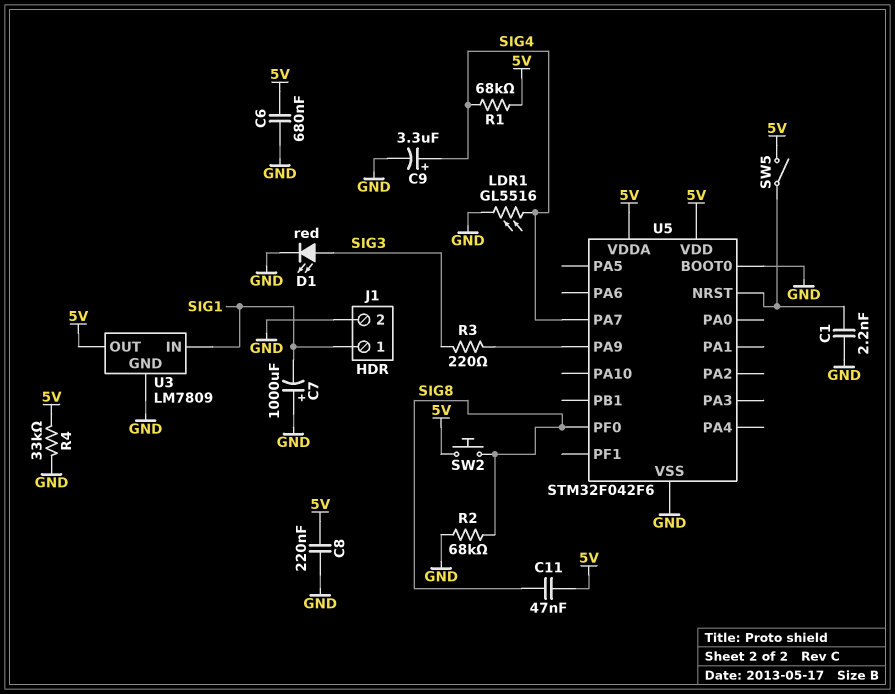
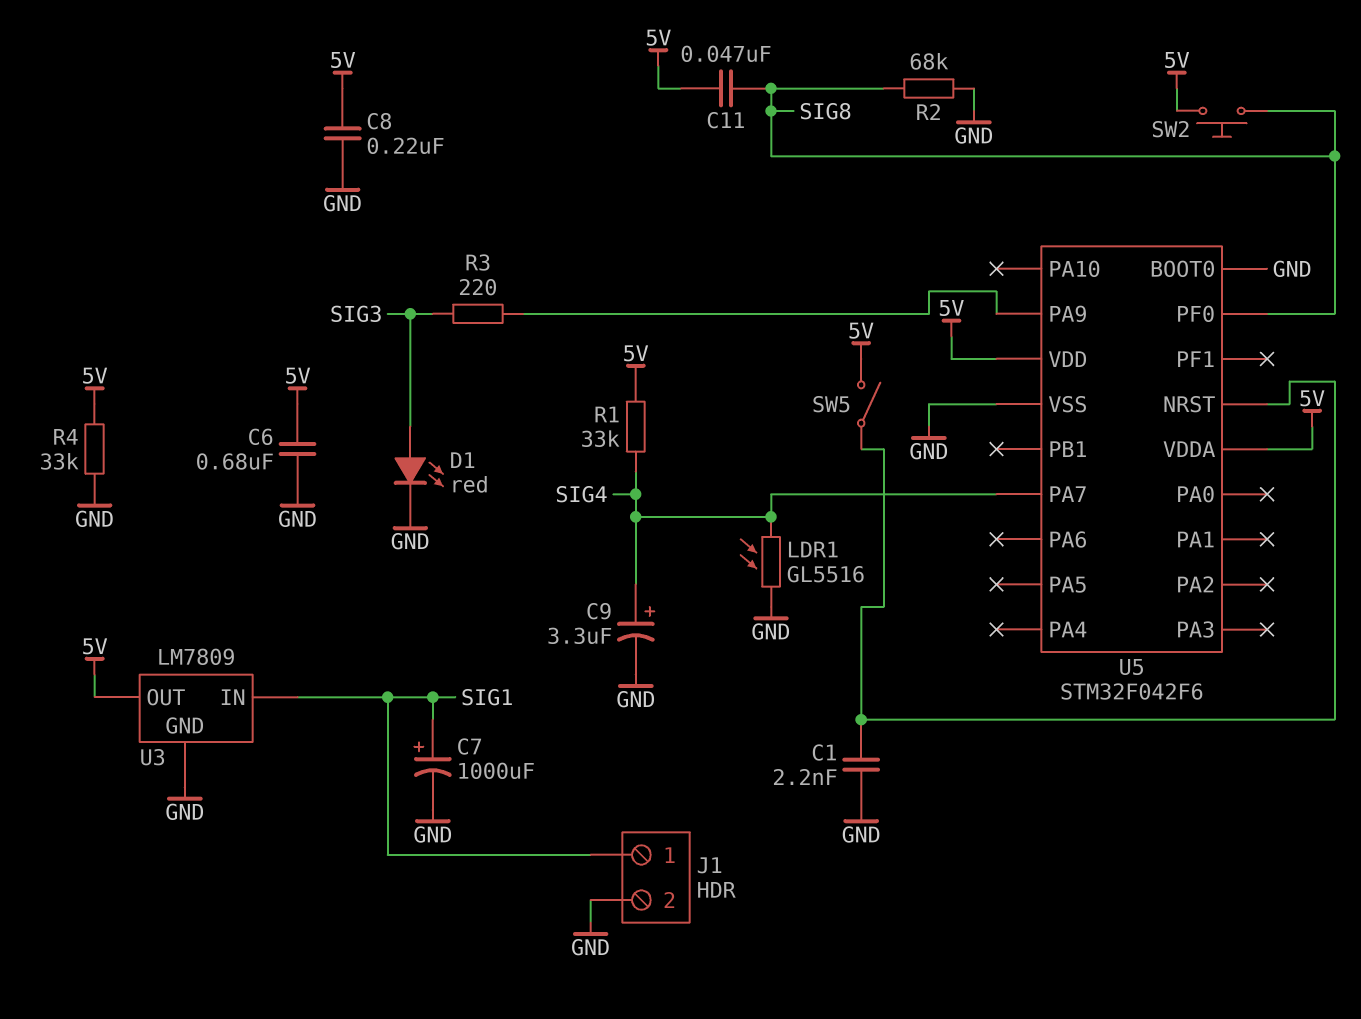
C7: 1000uF (plus GND, minus SIG1) -> 1000uF (plus SIG1, minus GND)
R1: 68k (5V, SIG4) -> 33k (5V, SIG4)

